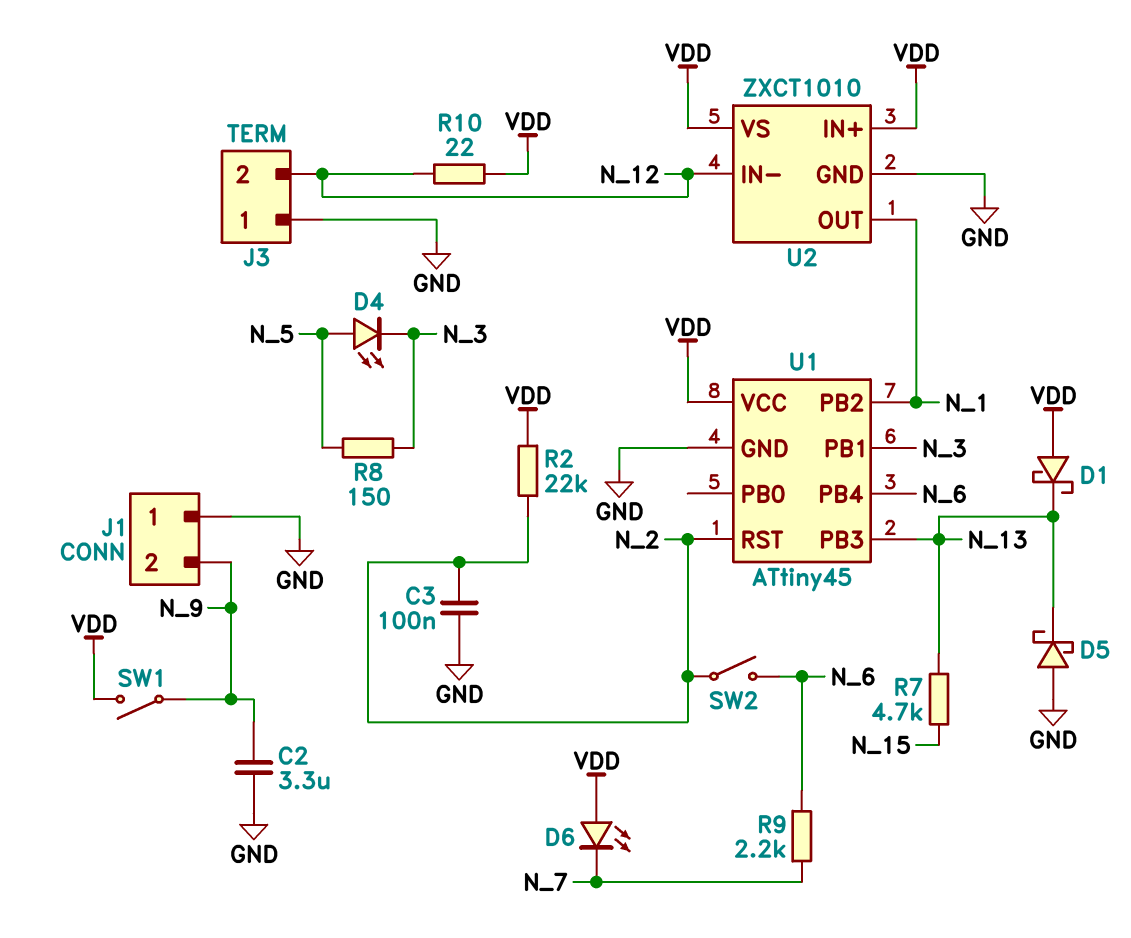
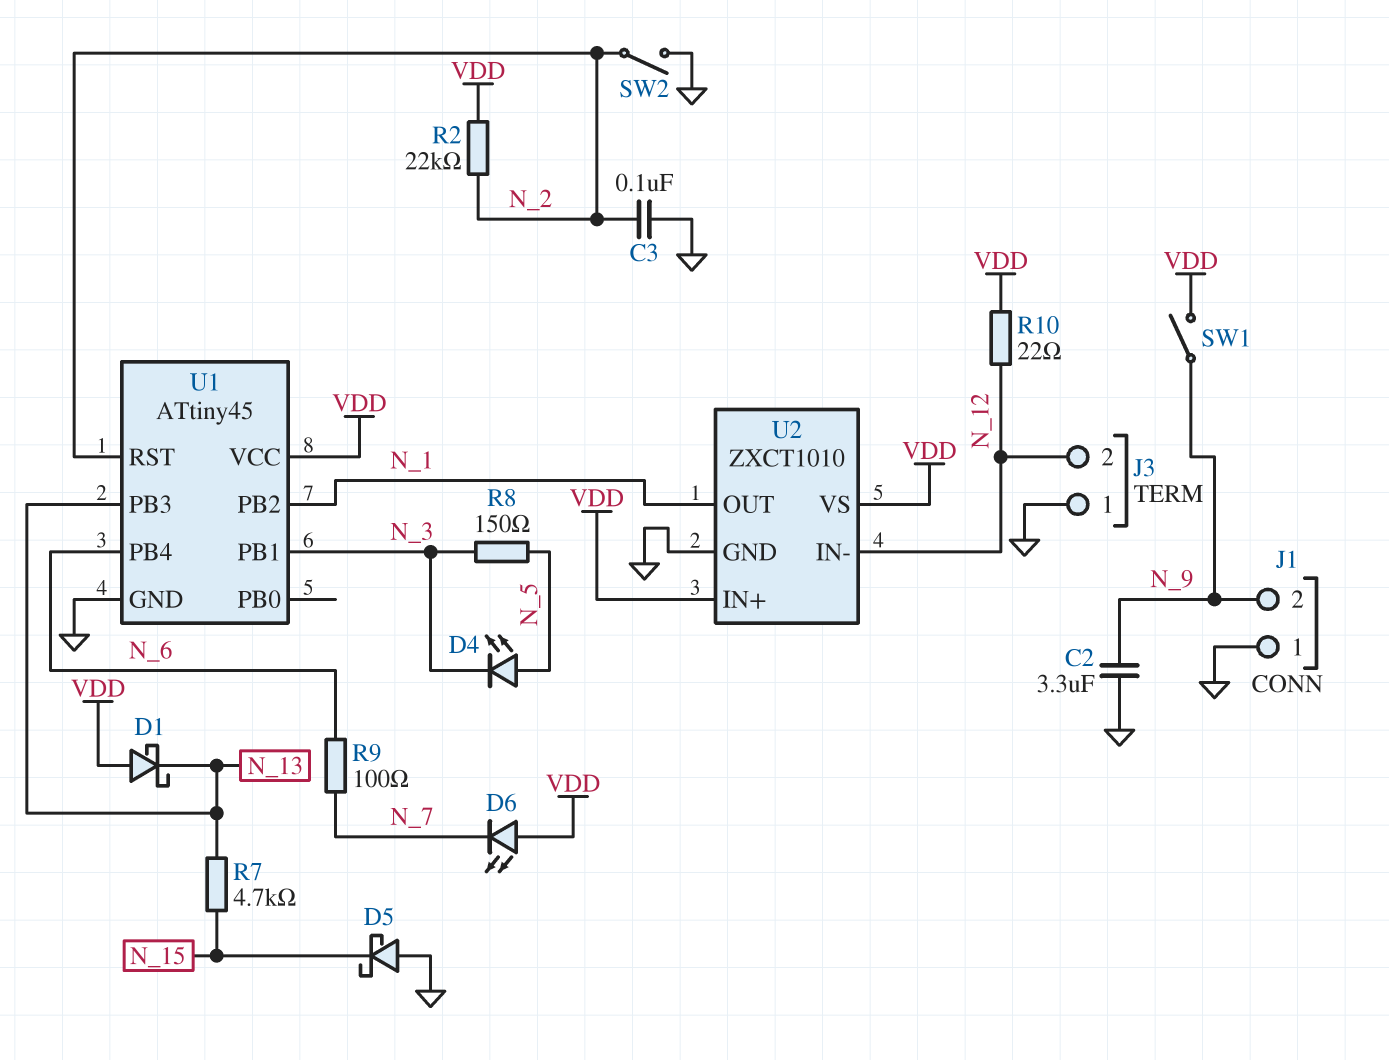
D5: schottky (A GND, K N_13) -> schottky (A GND, K N_15)
R9: 2.2k (N_6, N_7) -> 100 (N_6, N_7)
SW2: switch (N_2, N_6) -> switch (GND, N_2)

